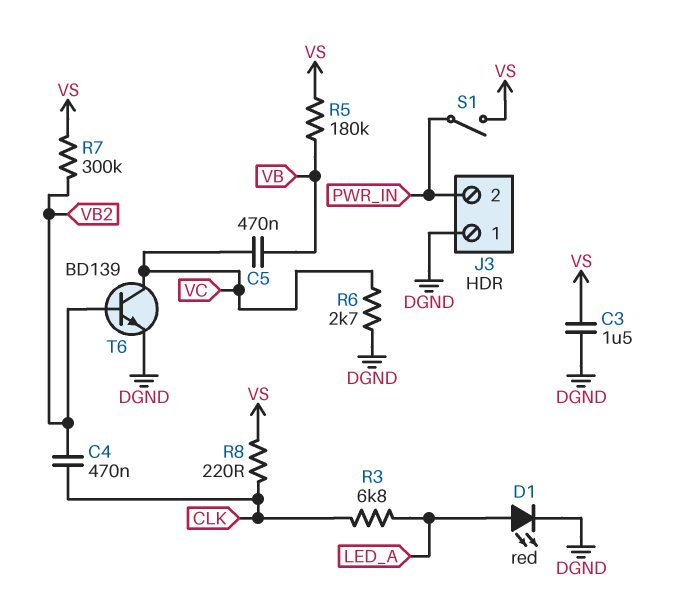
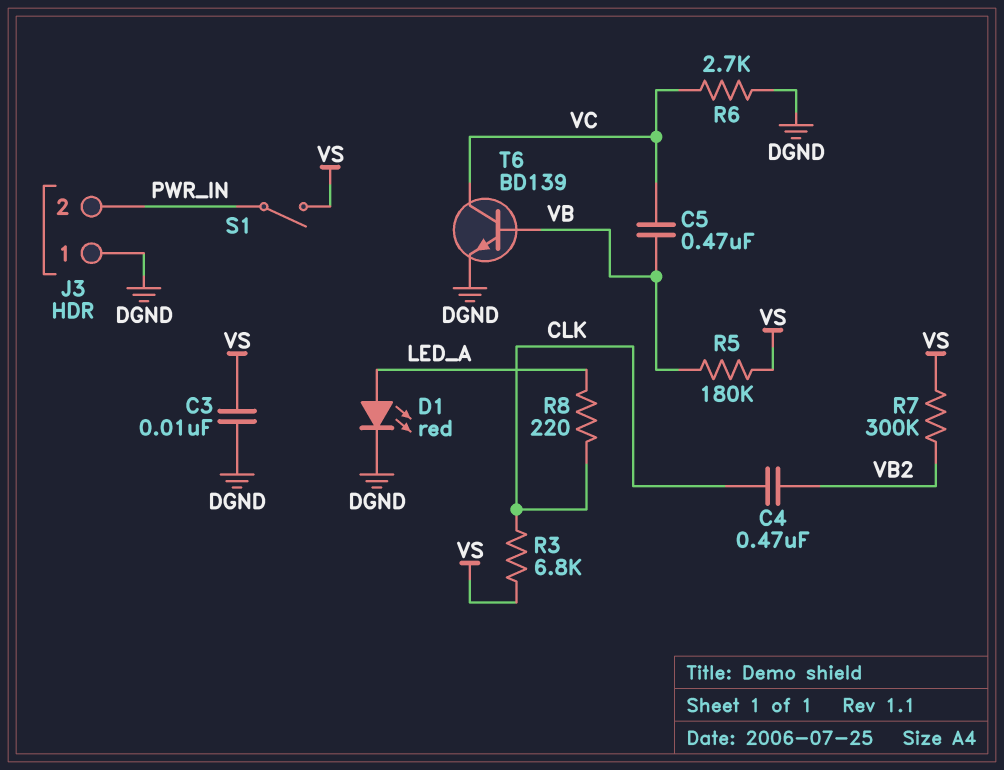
C3: 1.5uF (DGND, VS) -> 10nF (DGND, VS)
R3: 6.8k (CLK, LED_A) -> 6.8k (CLK, VS)
R8: 220 (CLK, VS) -> 220 (CLK, LED_A)
T6: NPN BD139 (B VB2, C VC, E DGND) -> NPN BD139 (B VB, C VC, E DGND)

